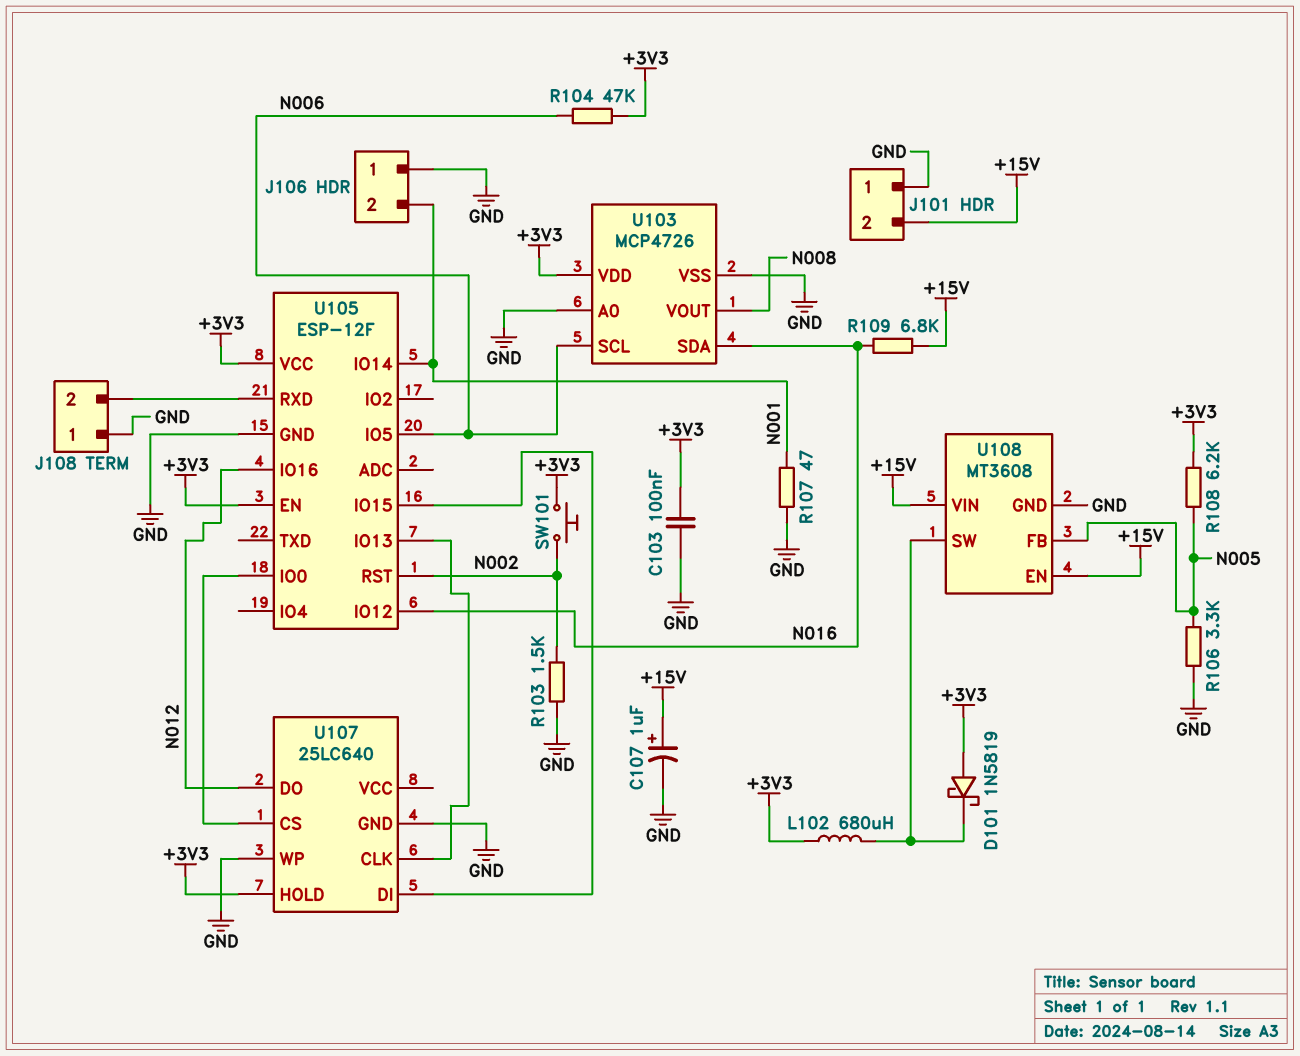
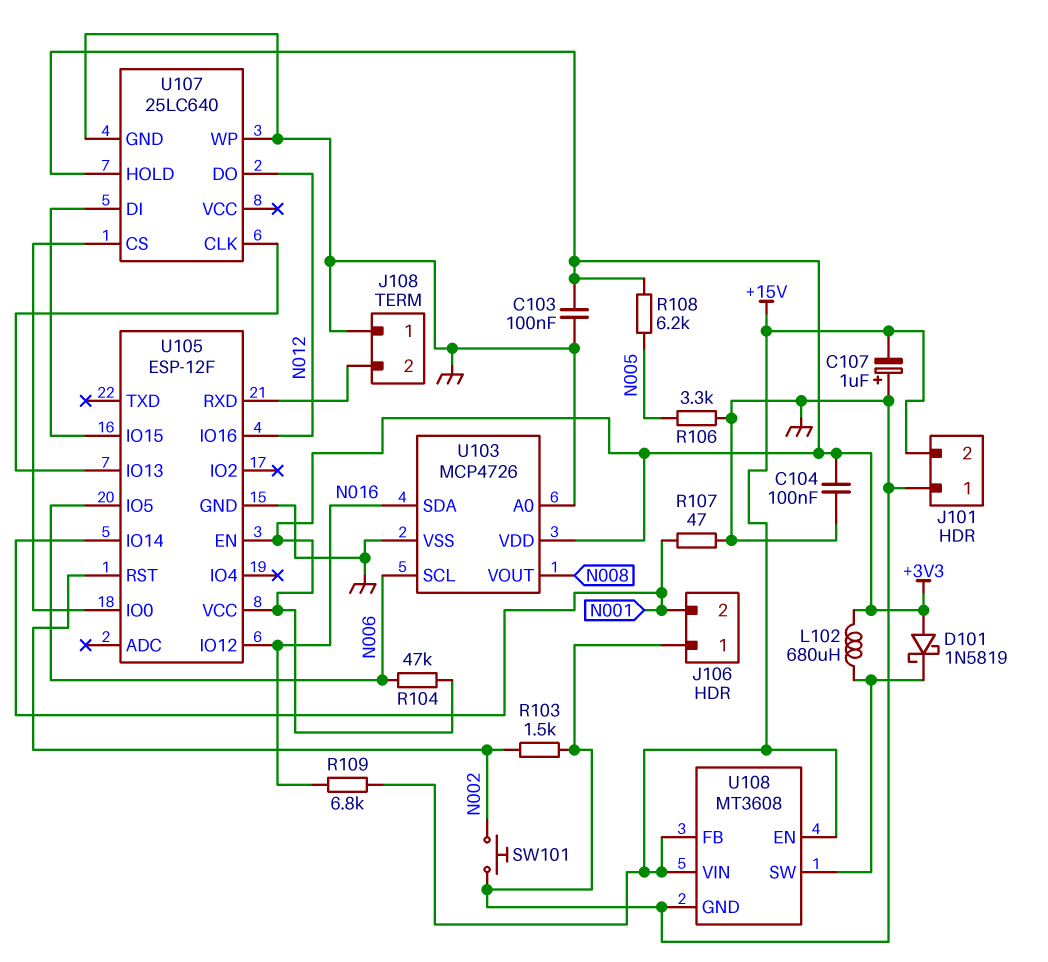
C104: none -> 100nF (+3V3, GND)
C107: 1uF (plus +15V, minus GND) -> 1uF (plus GND, minus +15V)
SW101: button (+3V3, N002) -> button (GND, N002)
U108 pin FB: N005 -> +15V

